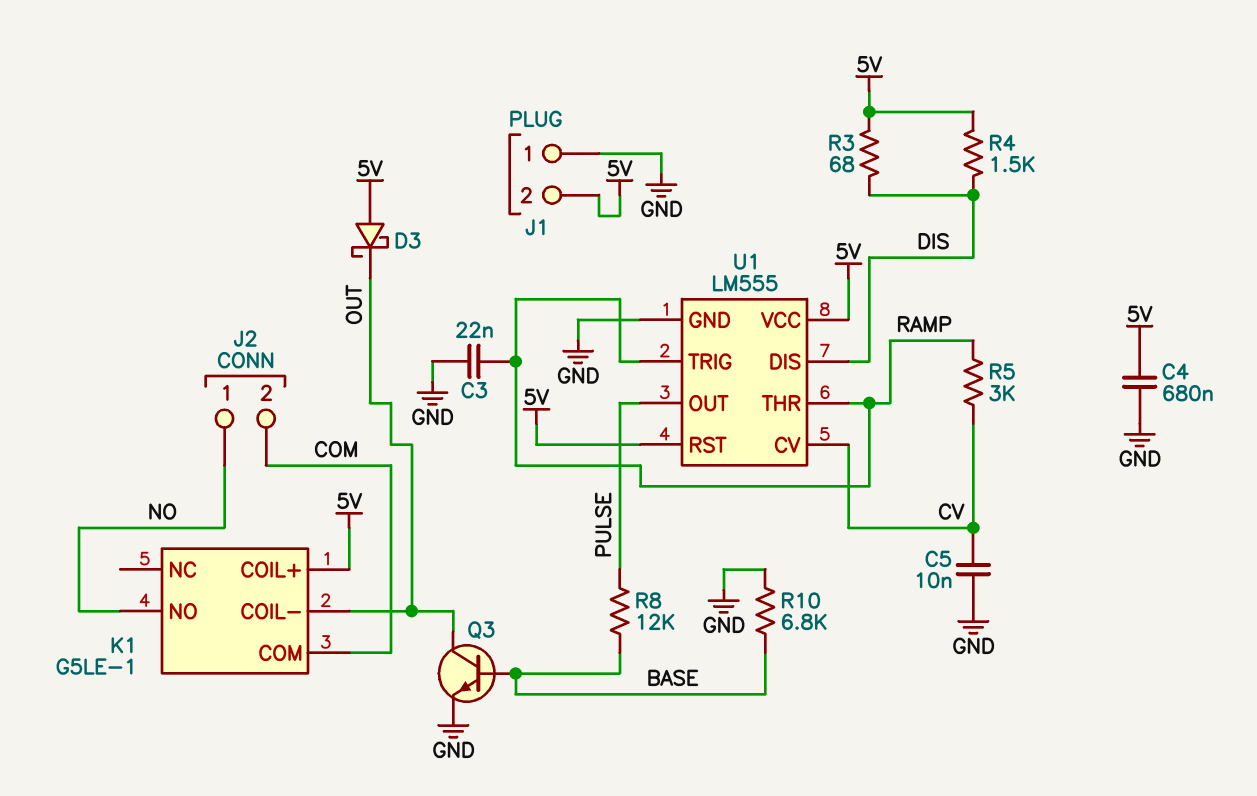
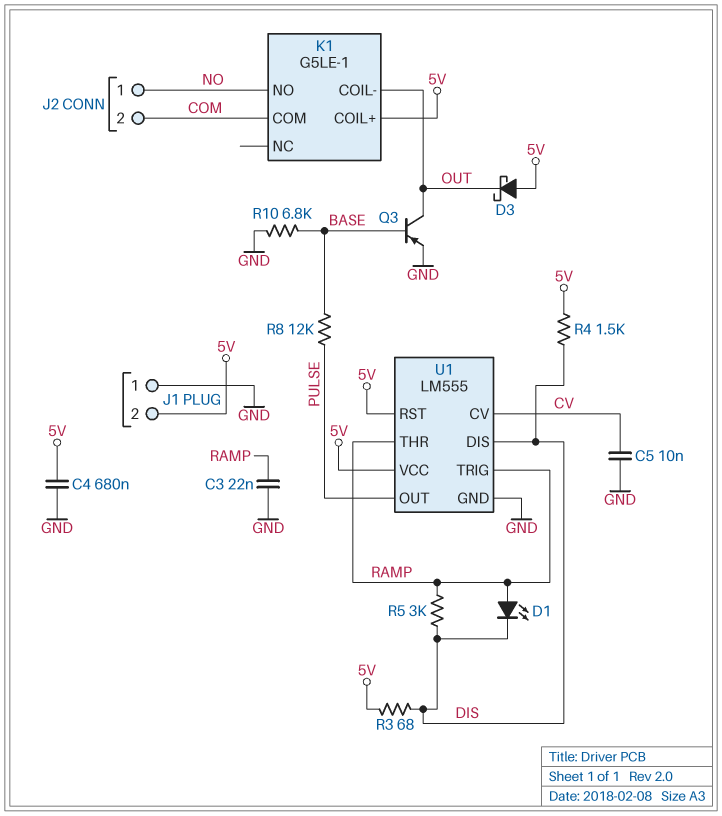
D1: none -> LED (A RAMP, K DIS)
Q3: NPN (B BASE, C OUT, E GND) -> PNP (B BASE, C OUT, E GND)
R5: 3k (CV, RAMP) -> 3k (DIS, RAMP)

